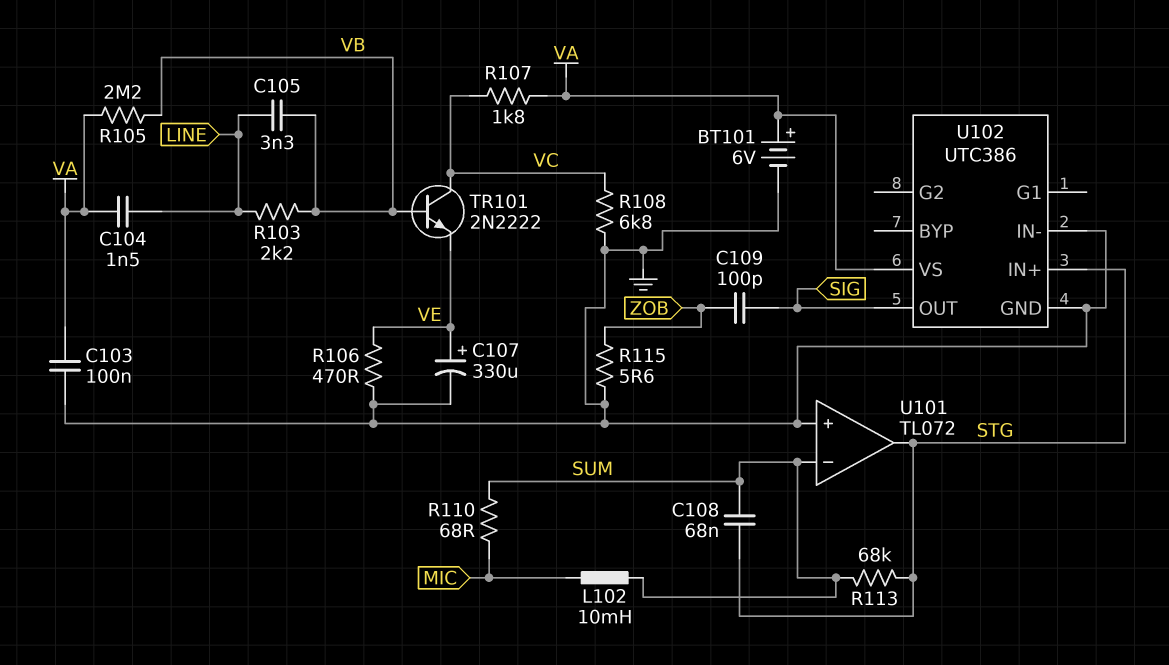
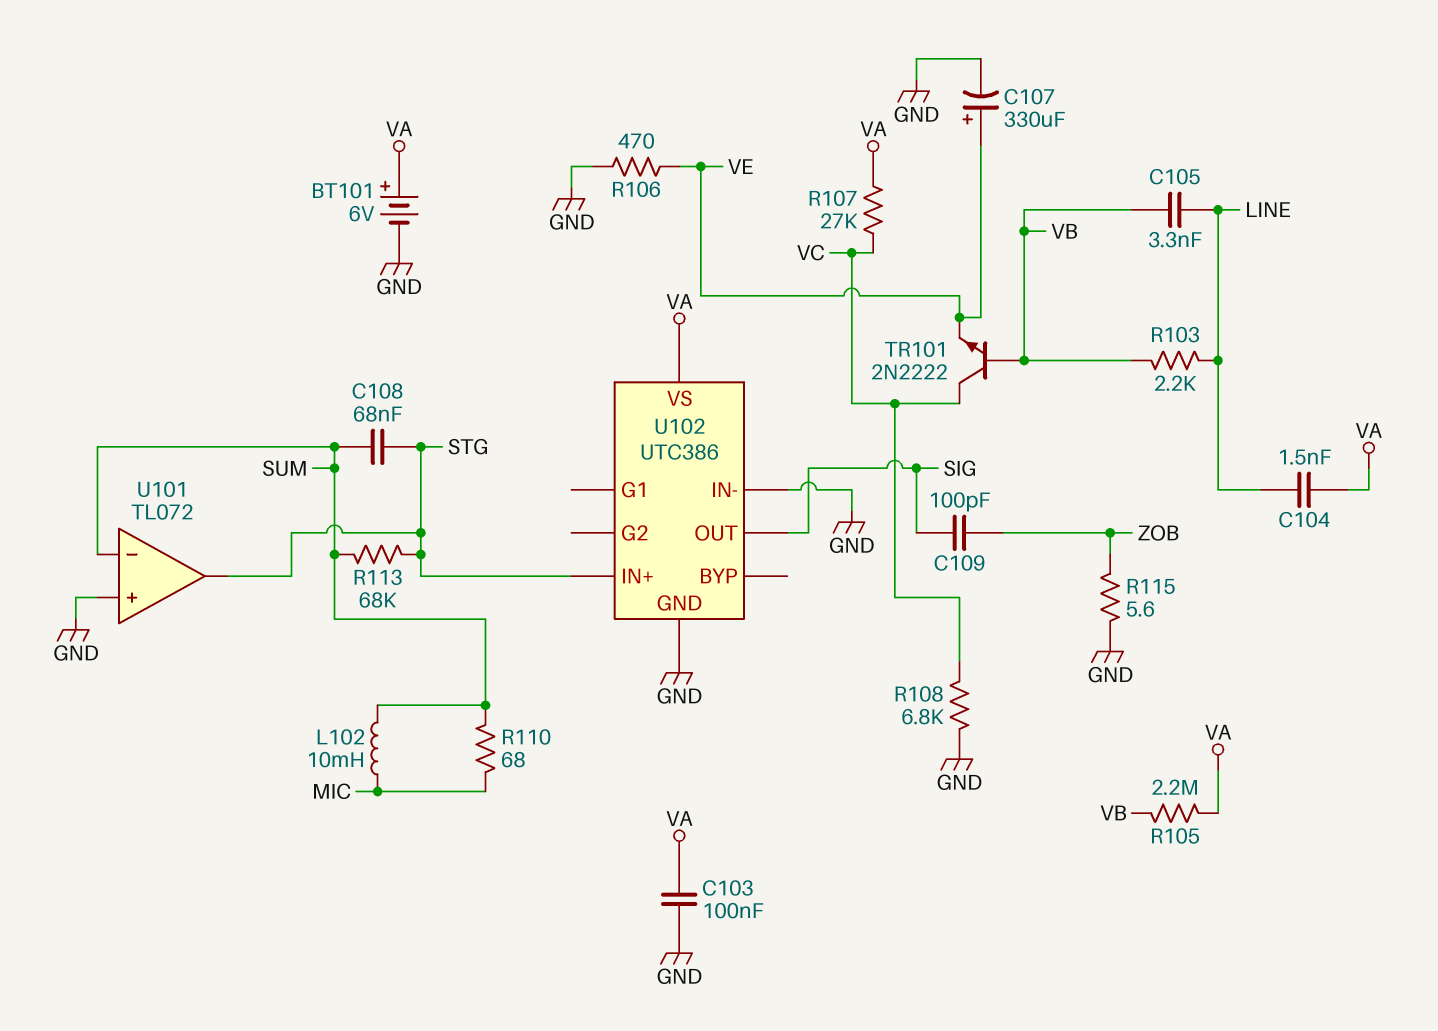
R107: 1.8k (VA, VC) -> 27k (VA, VC)

